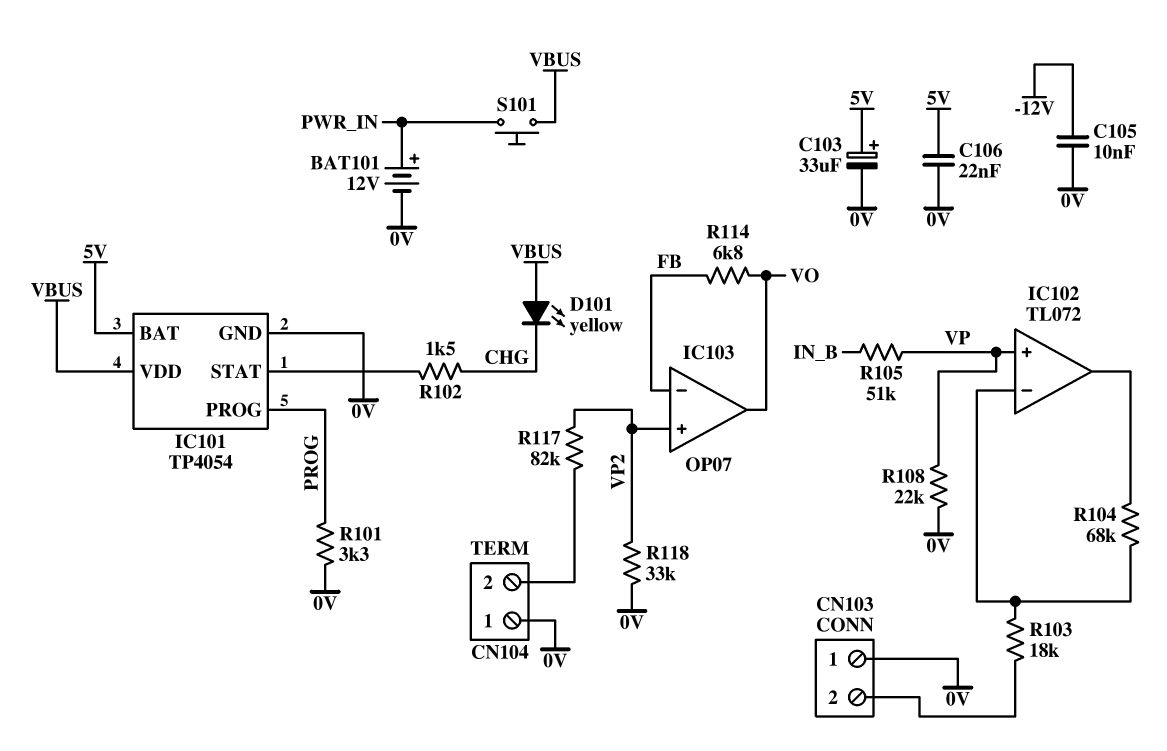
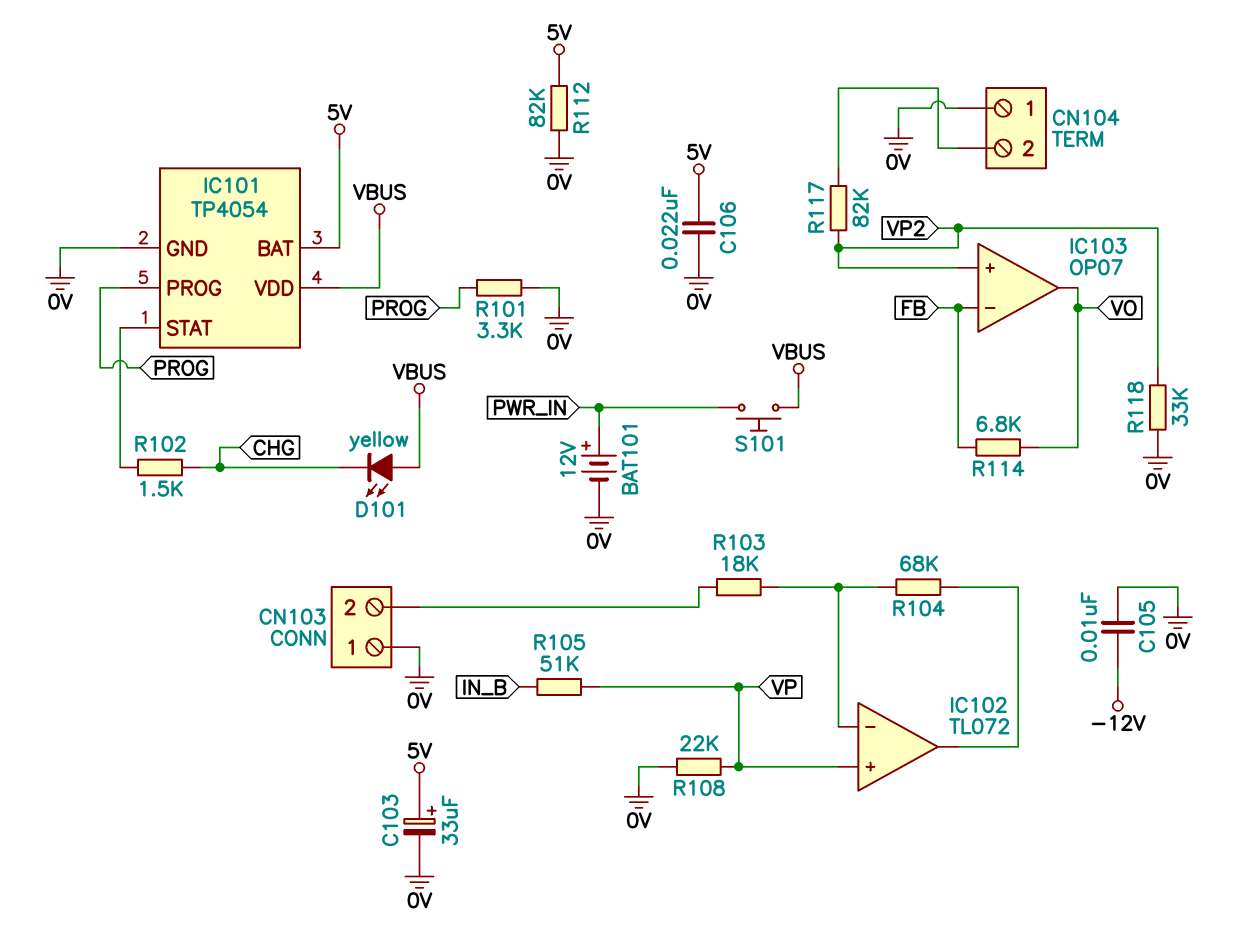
R112: none -> 82k (0V, 5V)

